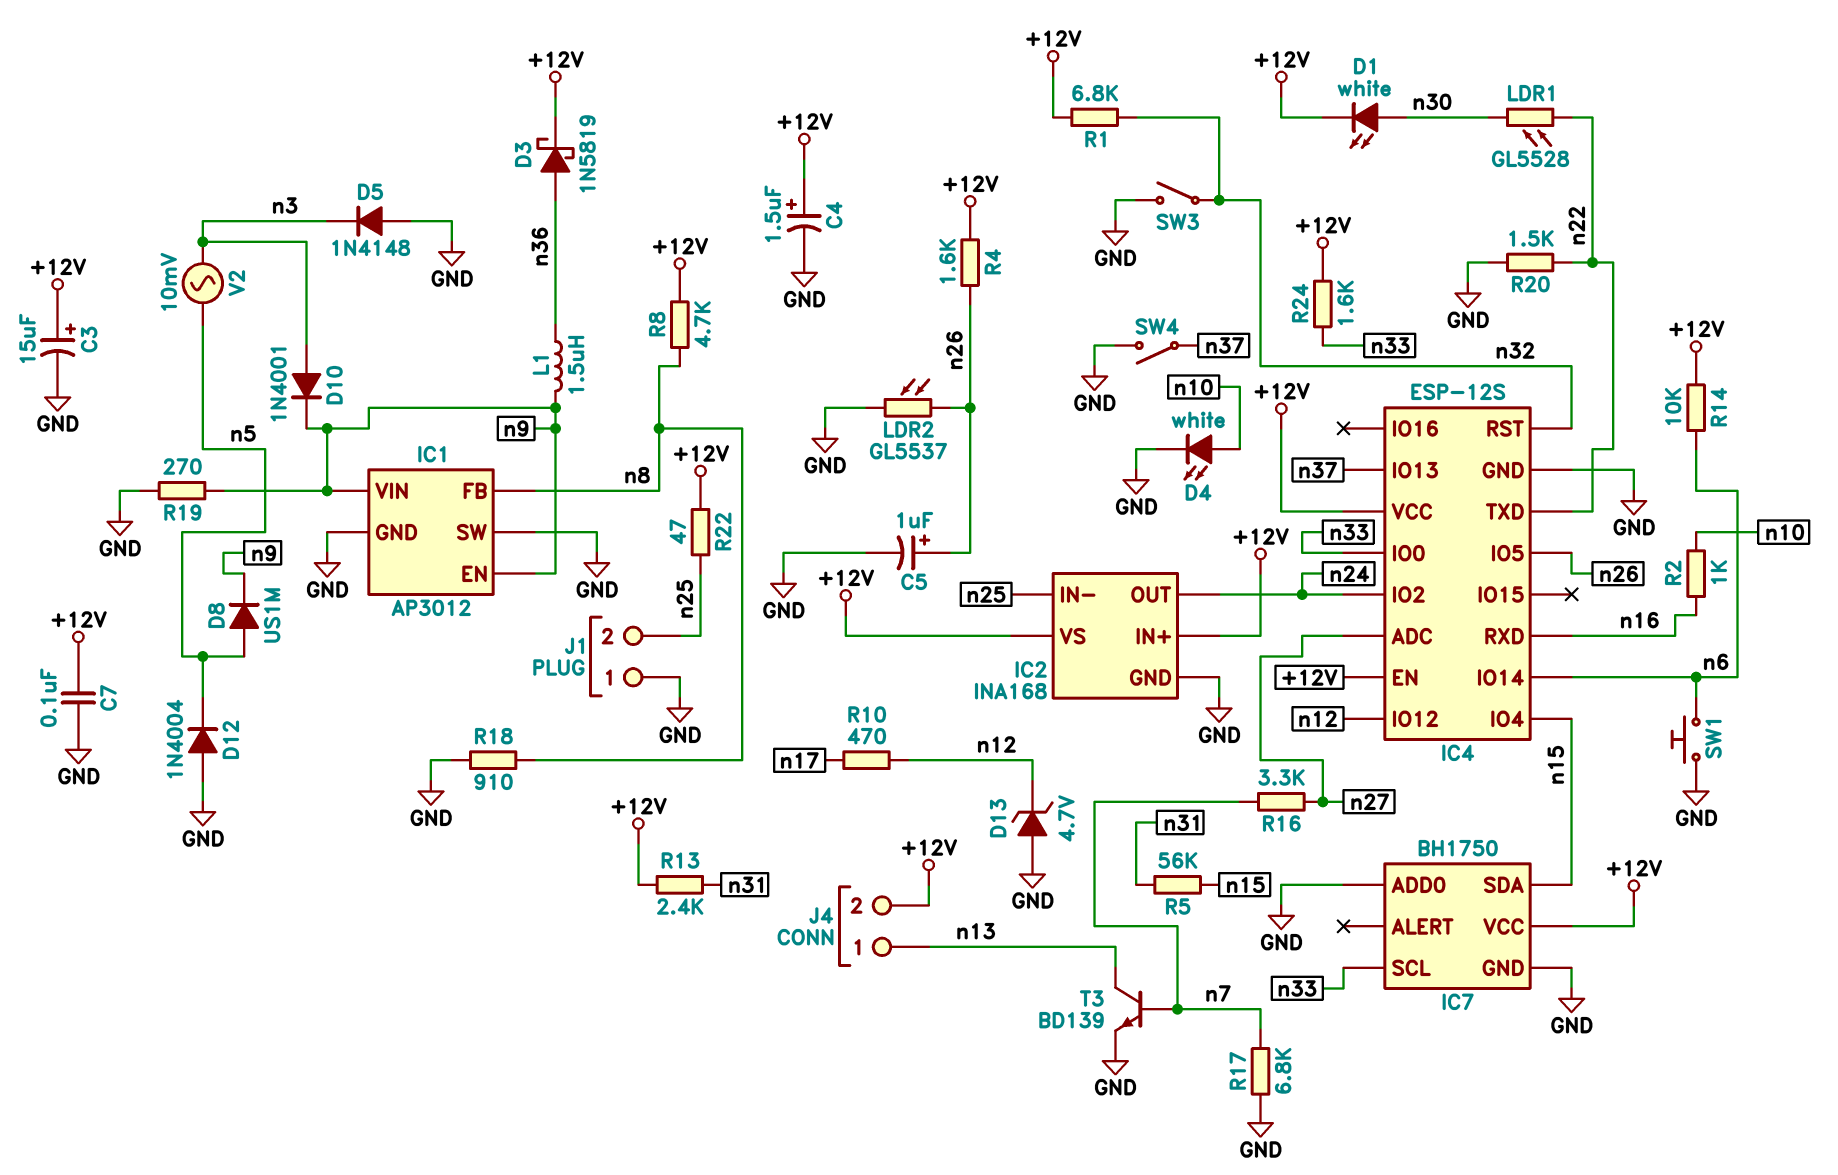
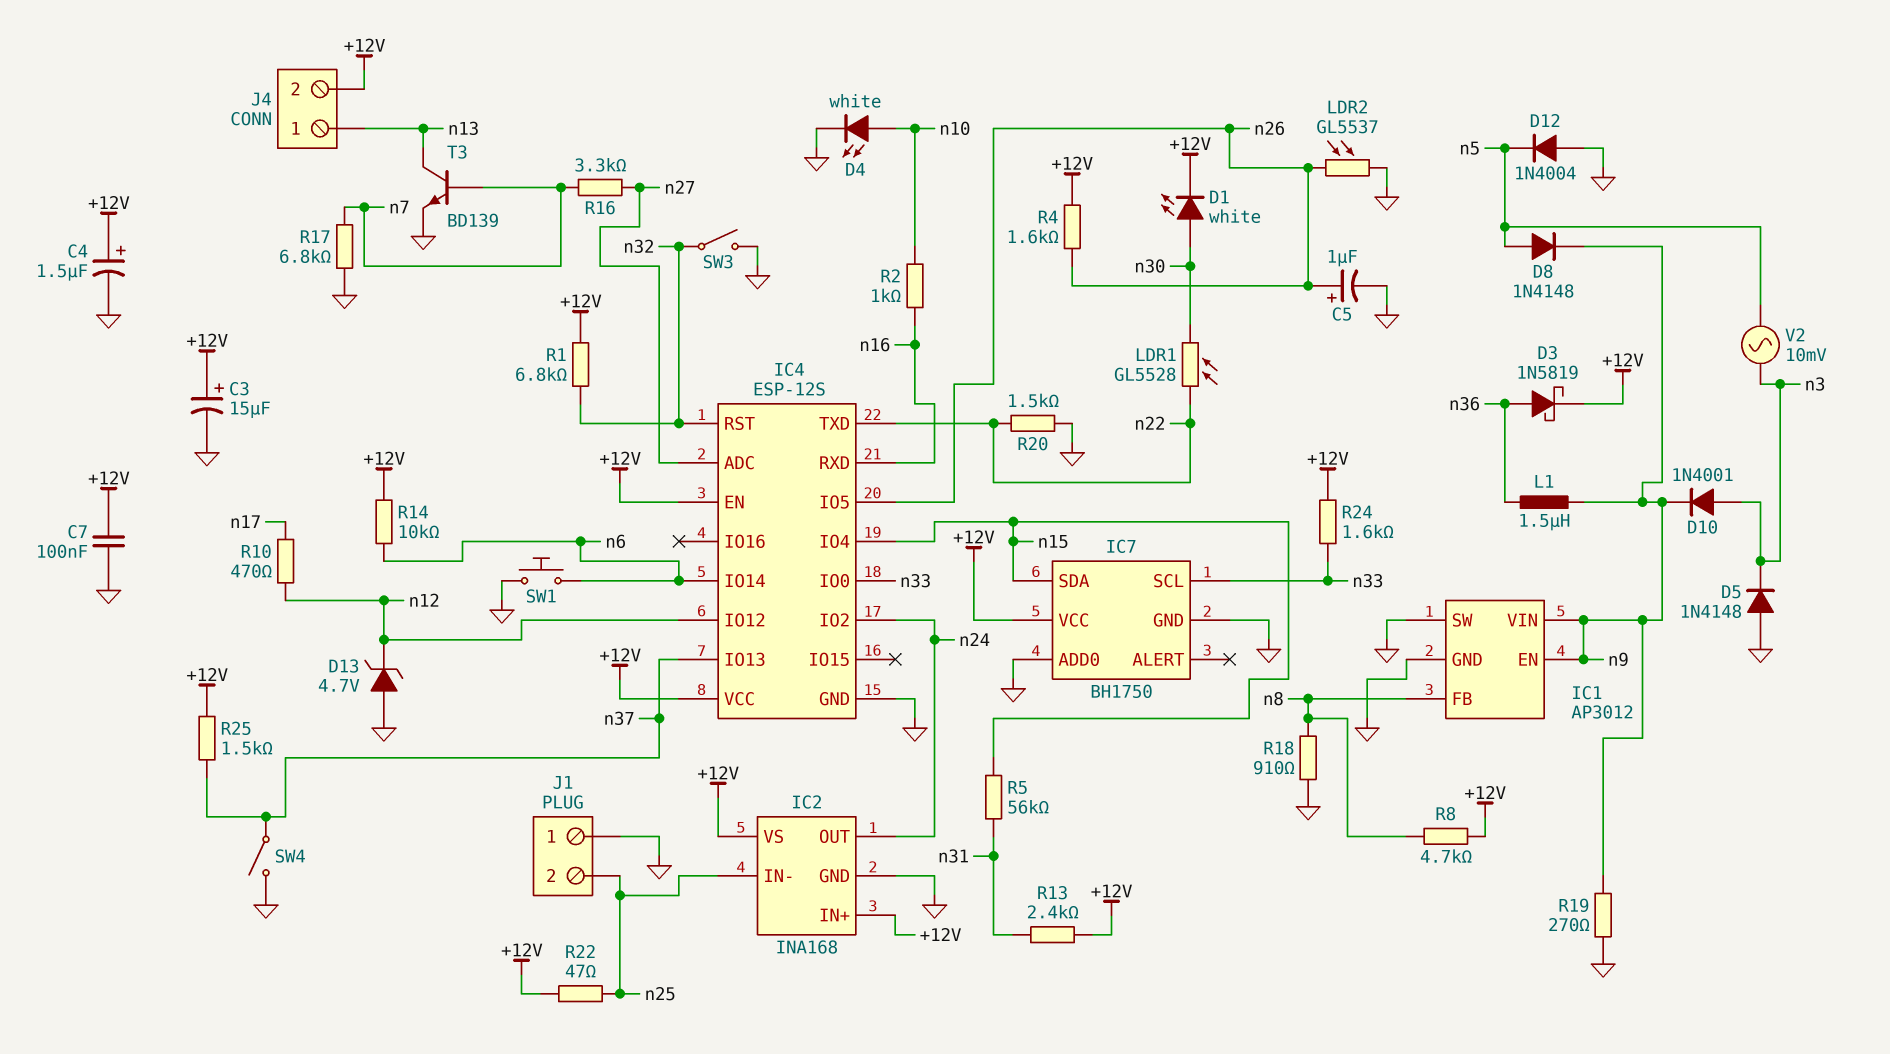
D8: diode US1M (A n5, K n9) -> diode 1N4148 (A n5, K n9)
R25: none -> 1.5k (+12V, n37)

